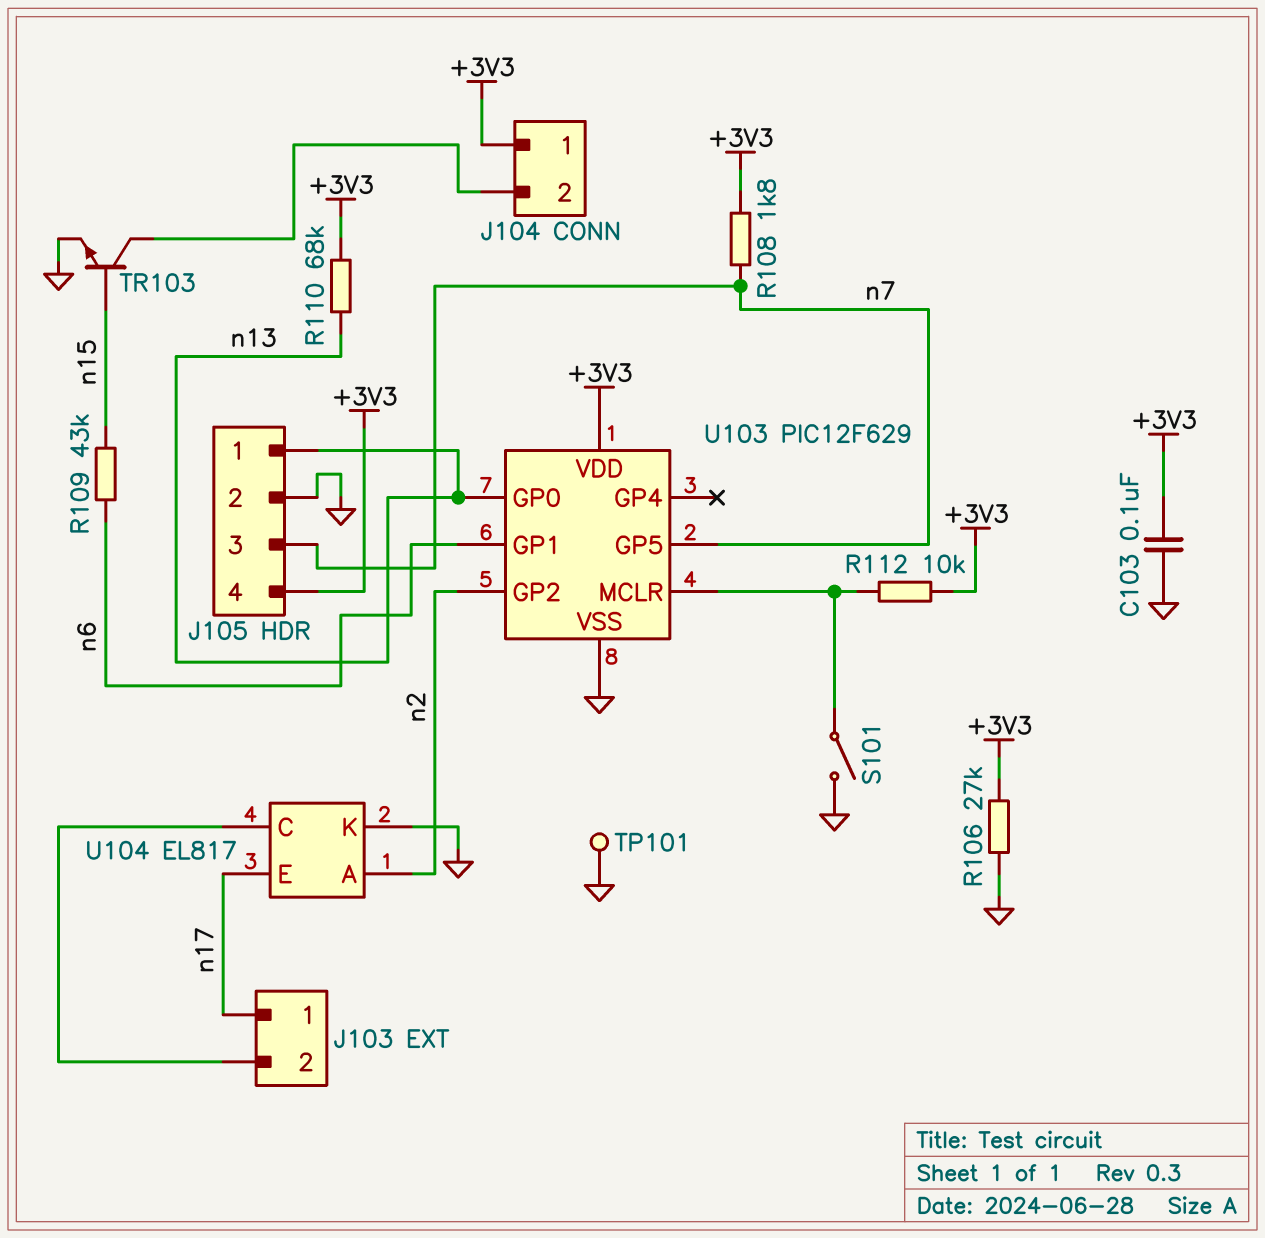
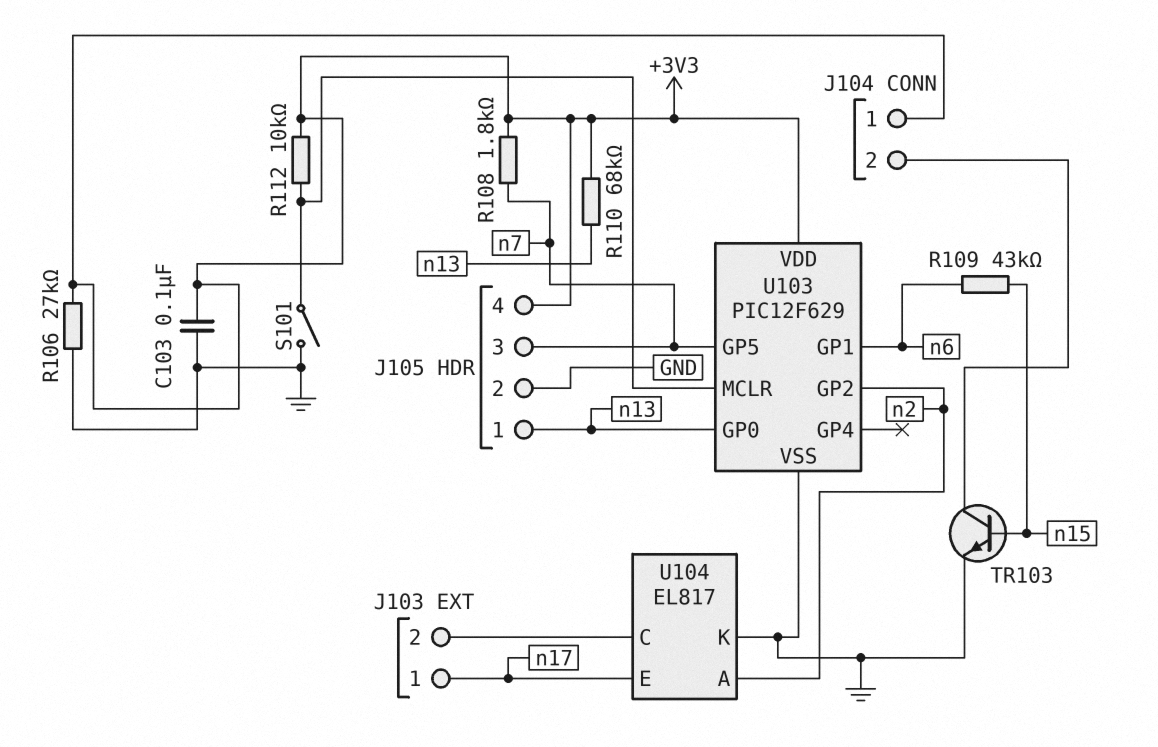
TP101: test point (GND) -> none

